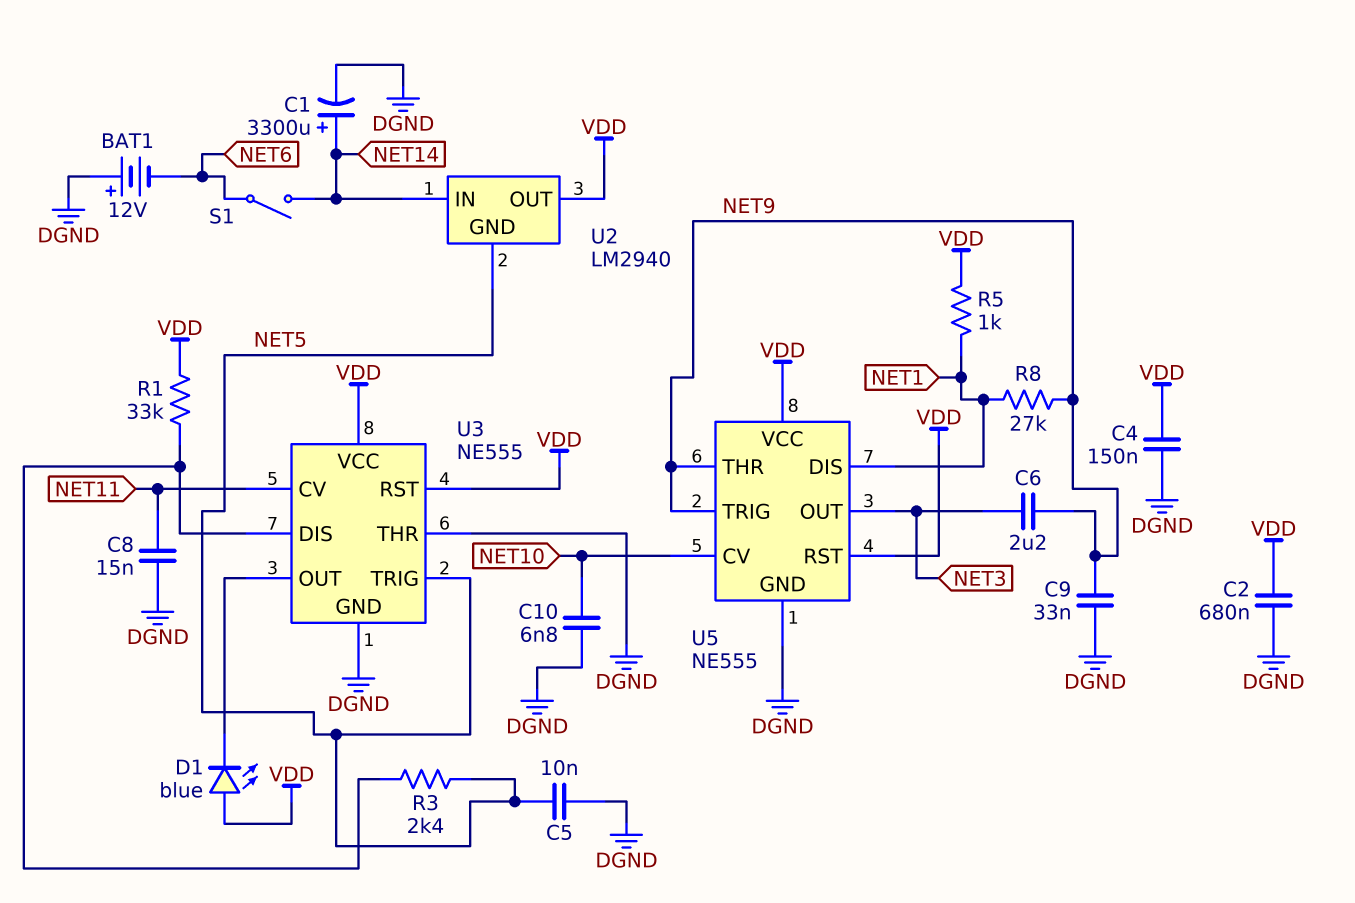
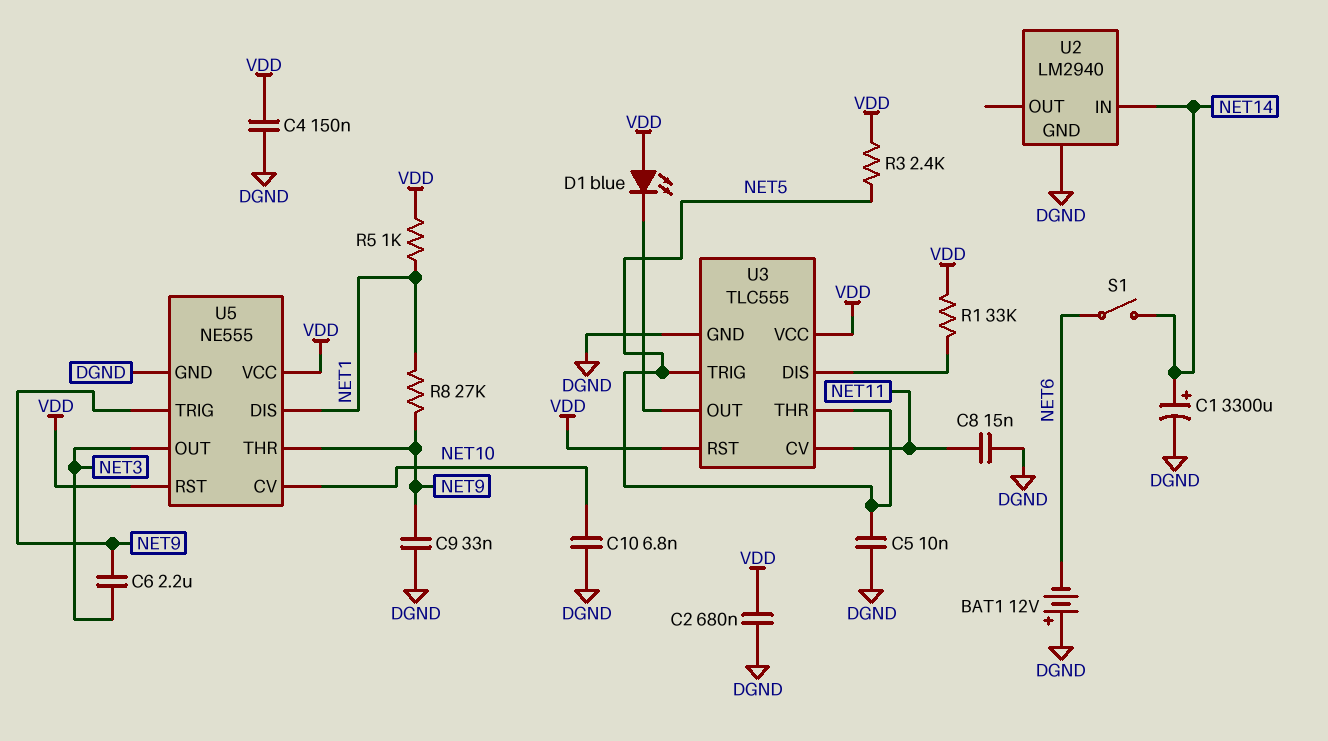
R3: 2.4k (NET5, U3/DIS) -> 2.4k (NET5, VDD)
U2 pin GND: NET5 -> DGND
U2 pin OUT: VDD -> none
U3: NE555 -> TLC555
U3 pin THR: DGND -> NET5

